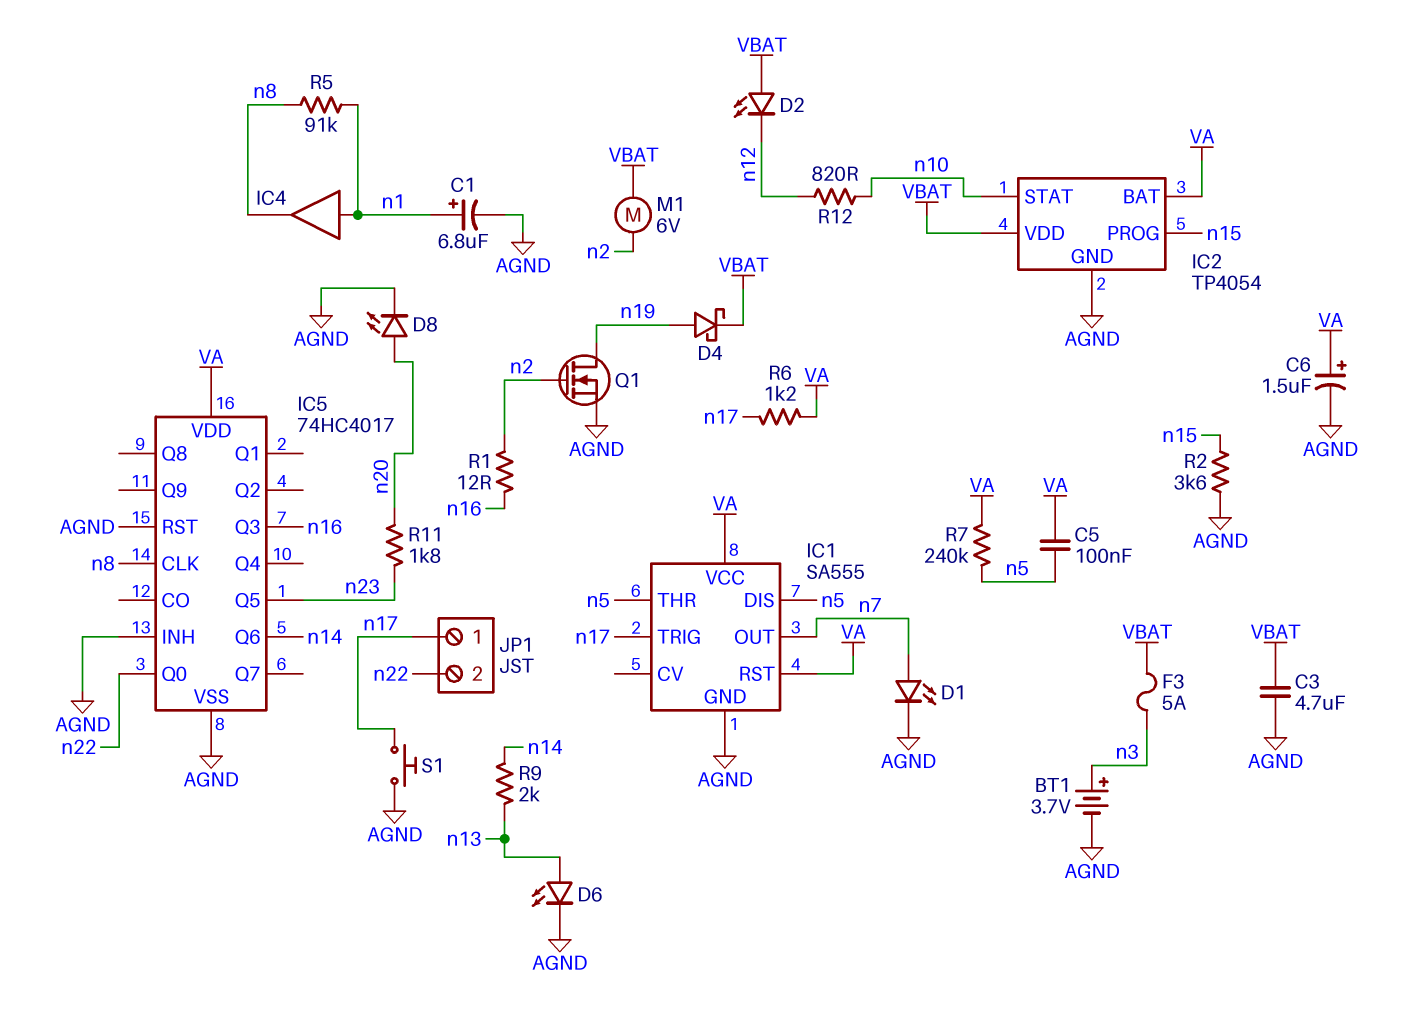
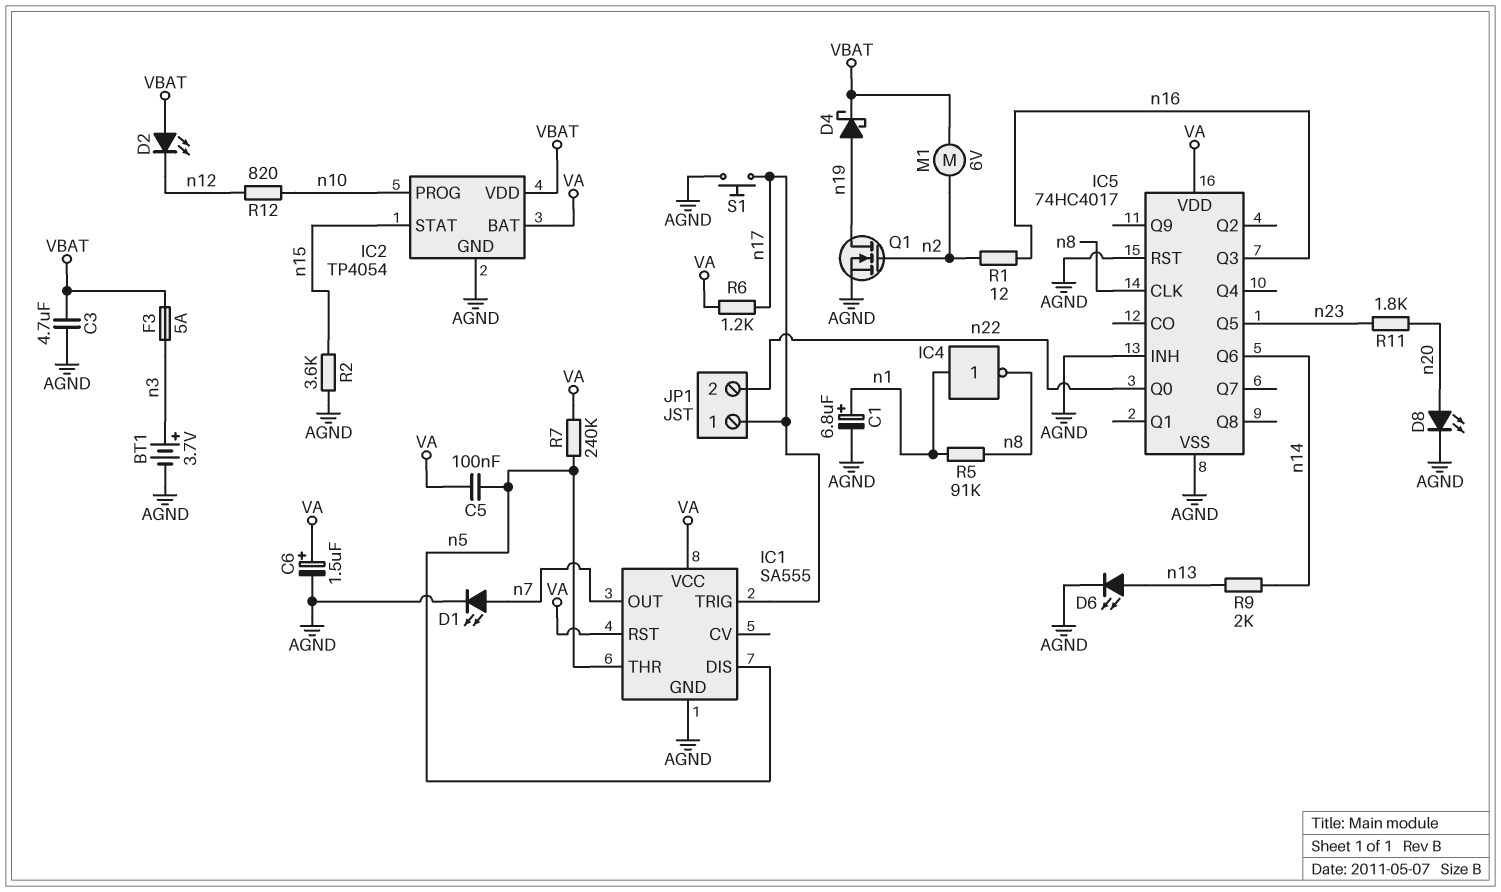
IC2 pin PROG: n15 -> n10
IC2 pin STAT: n10 -> n15
IC4: buffer (in n1, out n8) -> NOT (in n1, out n8)

